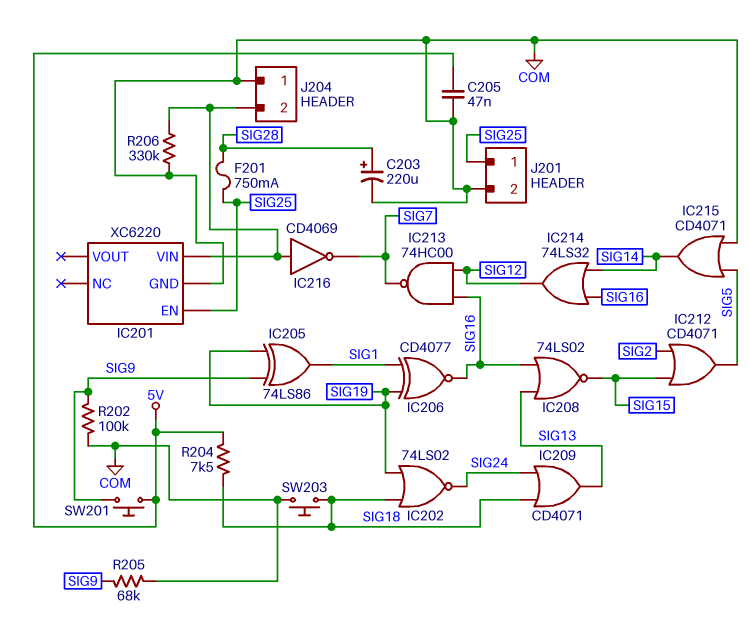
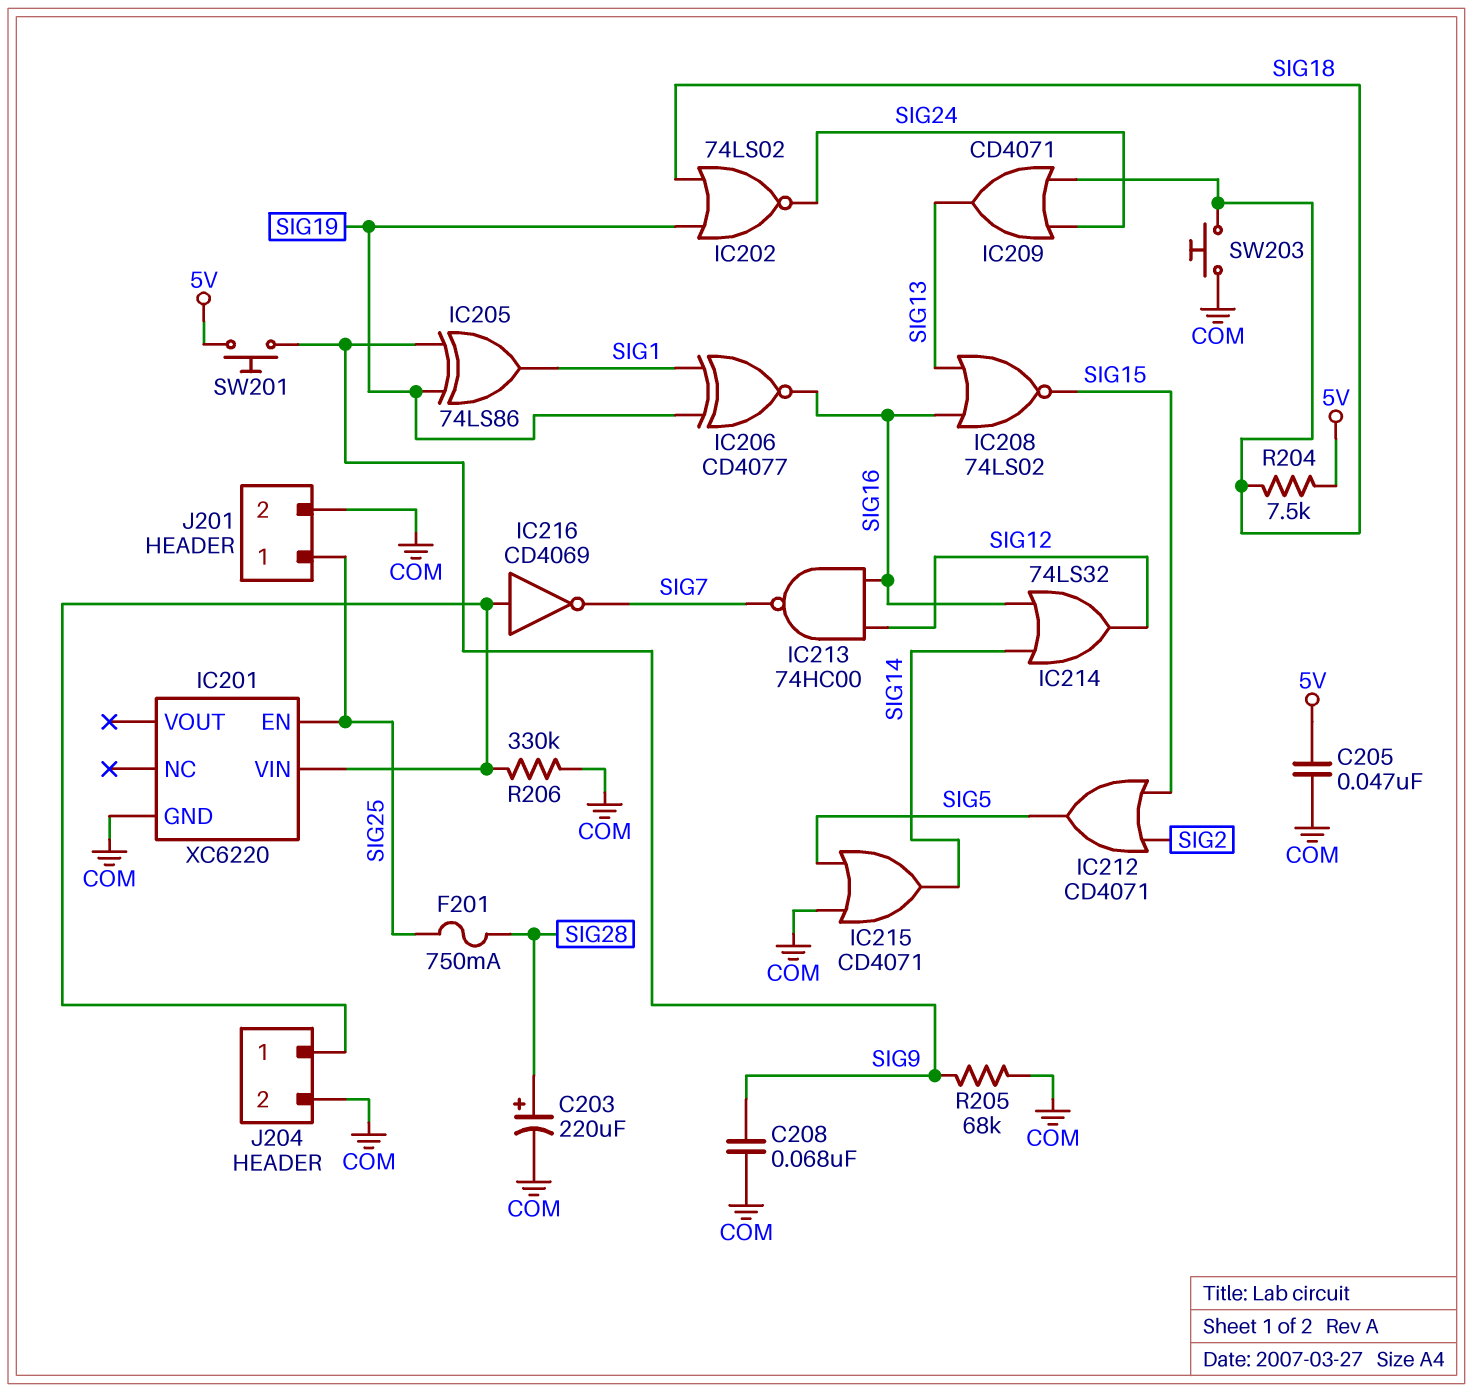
C208: none -> 68nF (COM, SIG9)
J204 pin 1: COM -> IC201/VIN
J204 pin 2: IC201/VIN -> COM
R202: 100k (COM, SIG9) -> none

